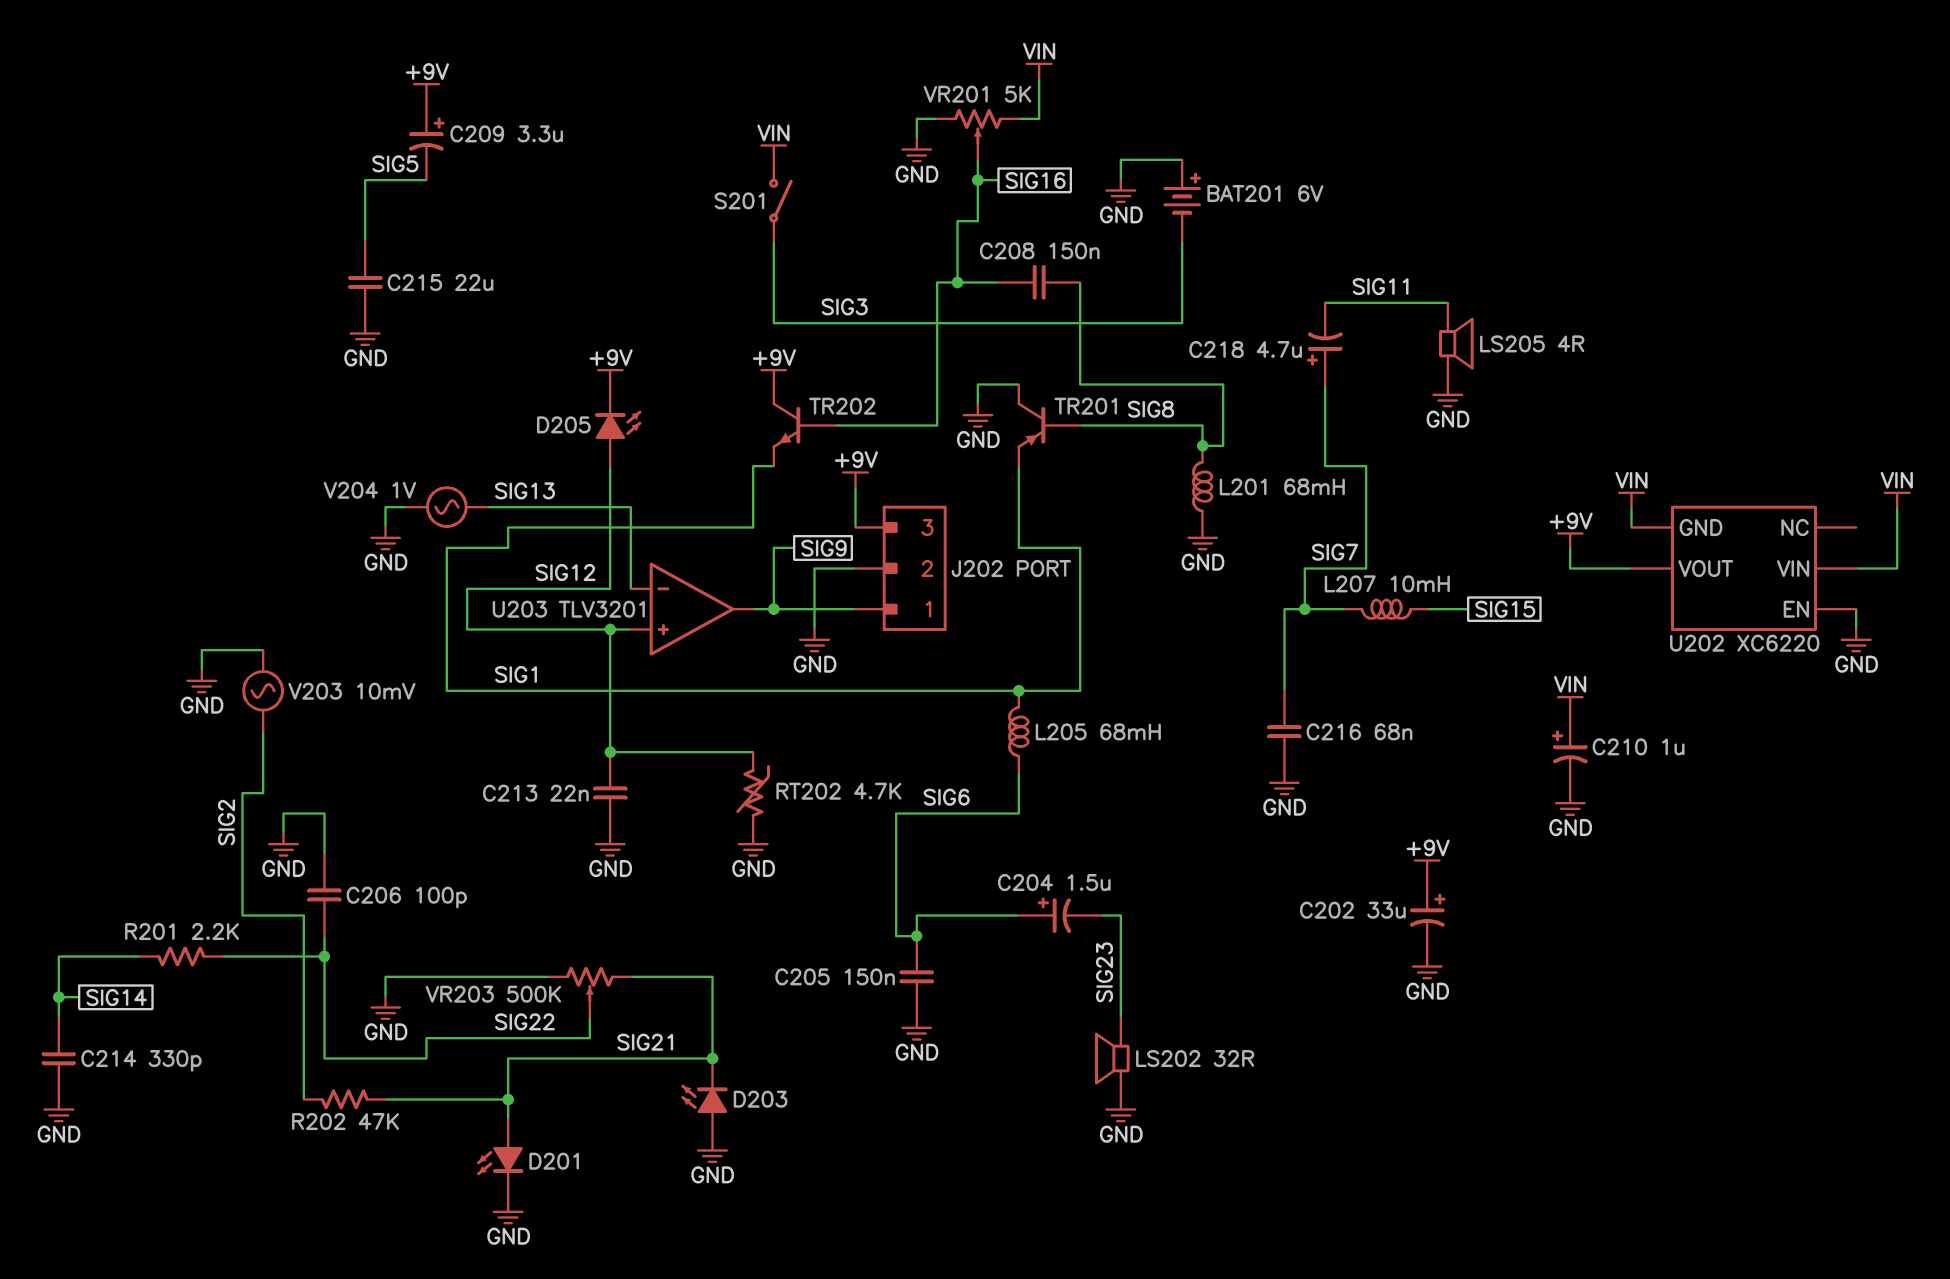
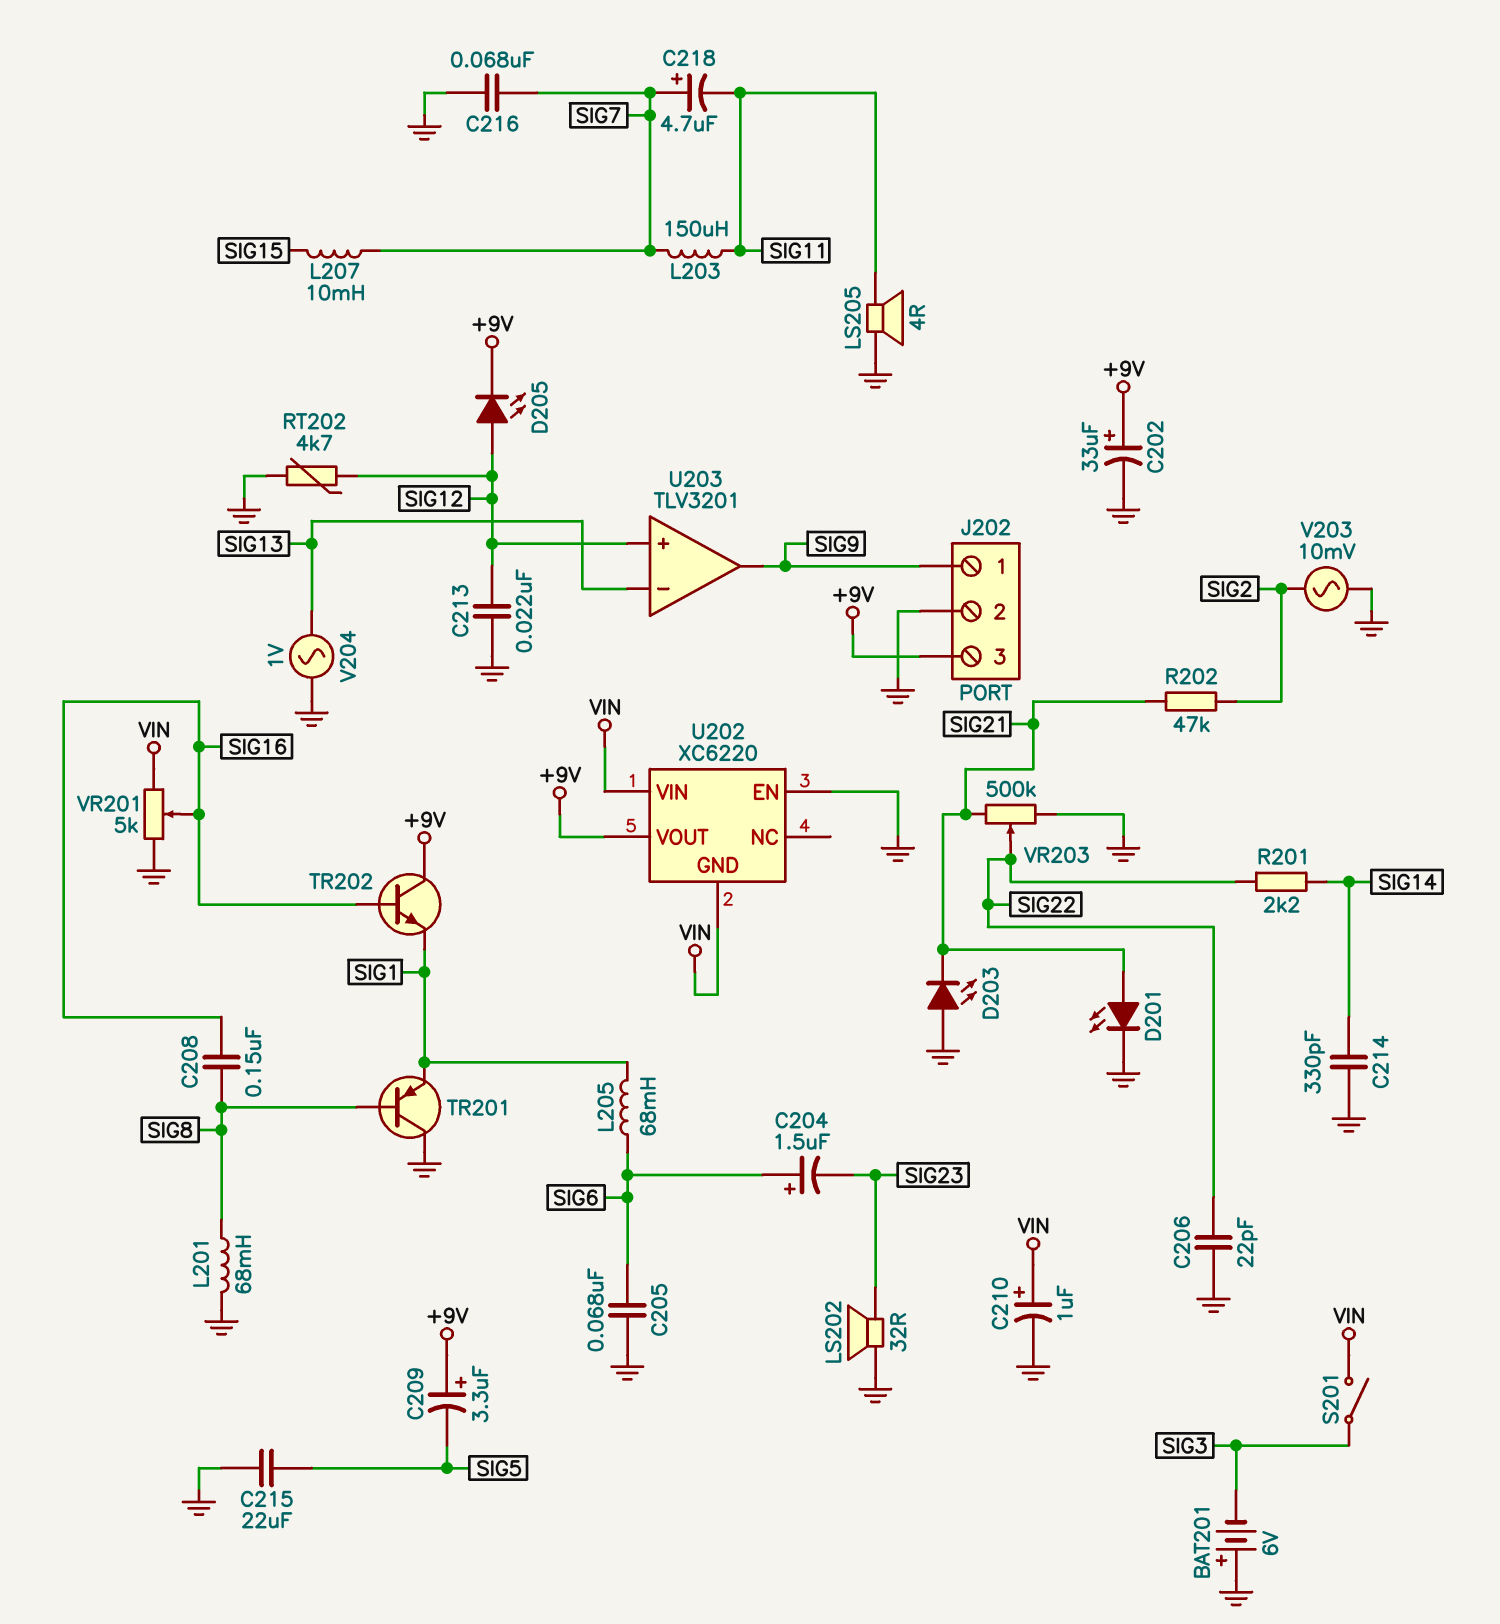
C205: 150nF (GND, SIG6) -> 68nF (GND, SIG6)
C206: 100pF (GND, SIG22) -> 22pF (GND, SIG22)
L203: none -> 150uH (SIG7, SIG11)

